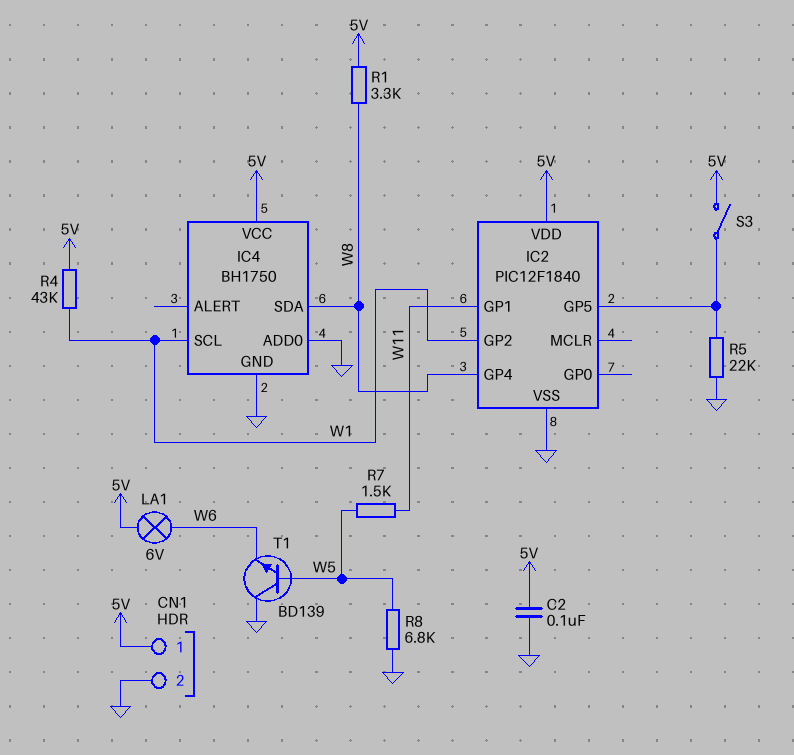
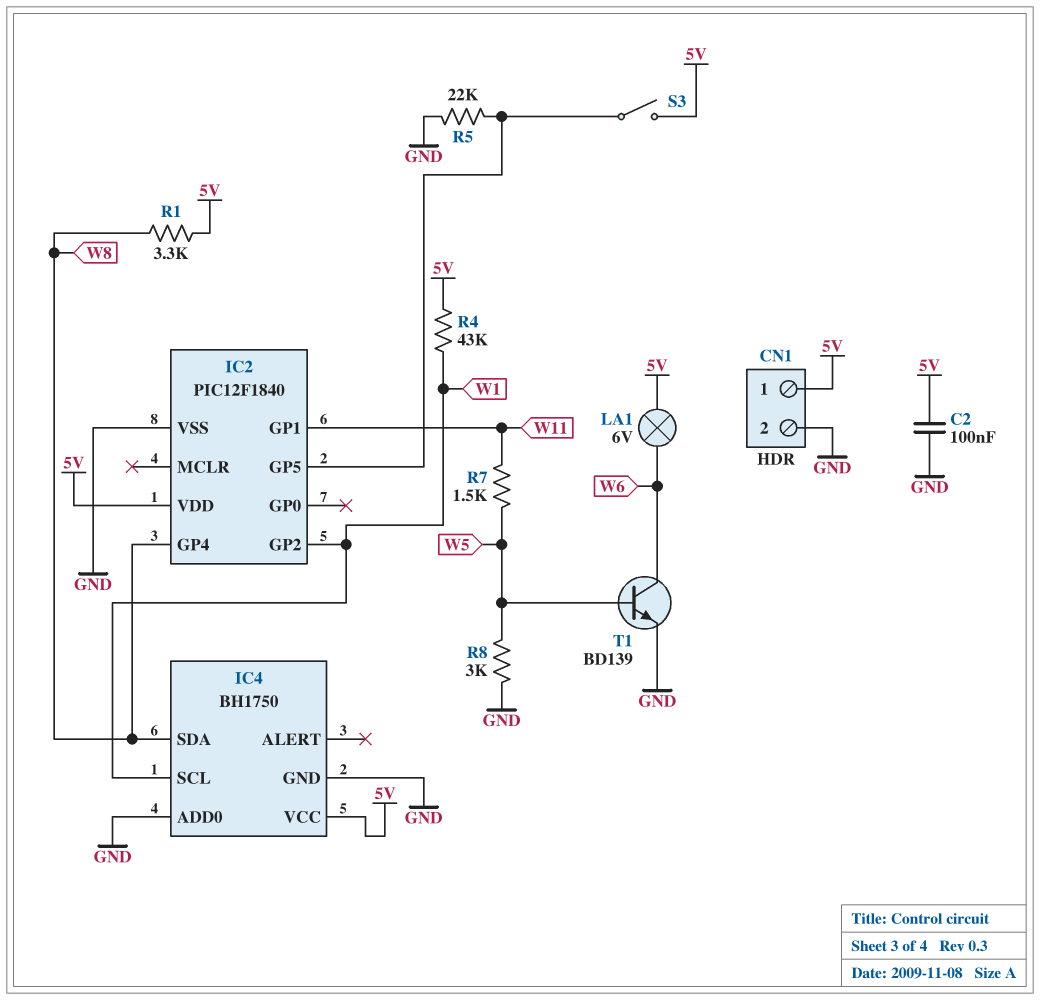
R8: 6.8k (GND, W5) -> 3k (GND, W5)
T1: NPN BD139 (B W5, C GND, E W6) -> NPN BD139 (B W5, C W6, E GND)

